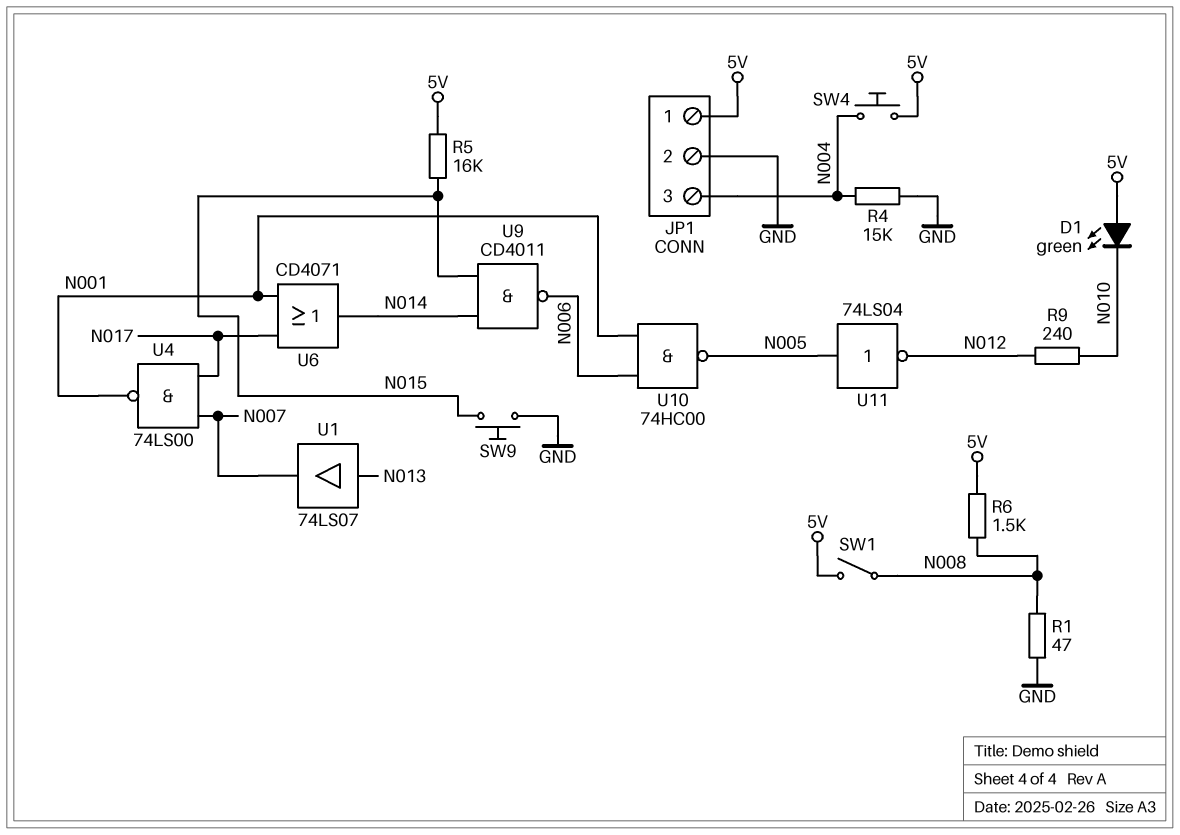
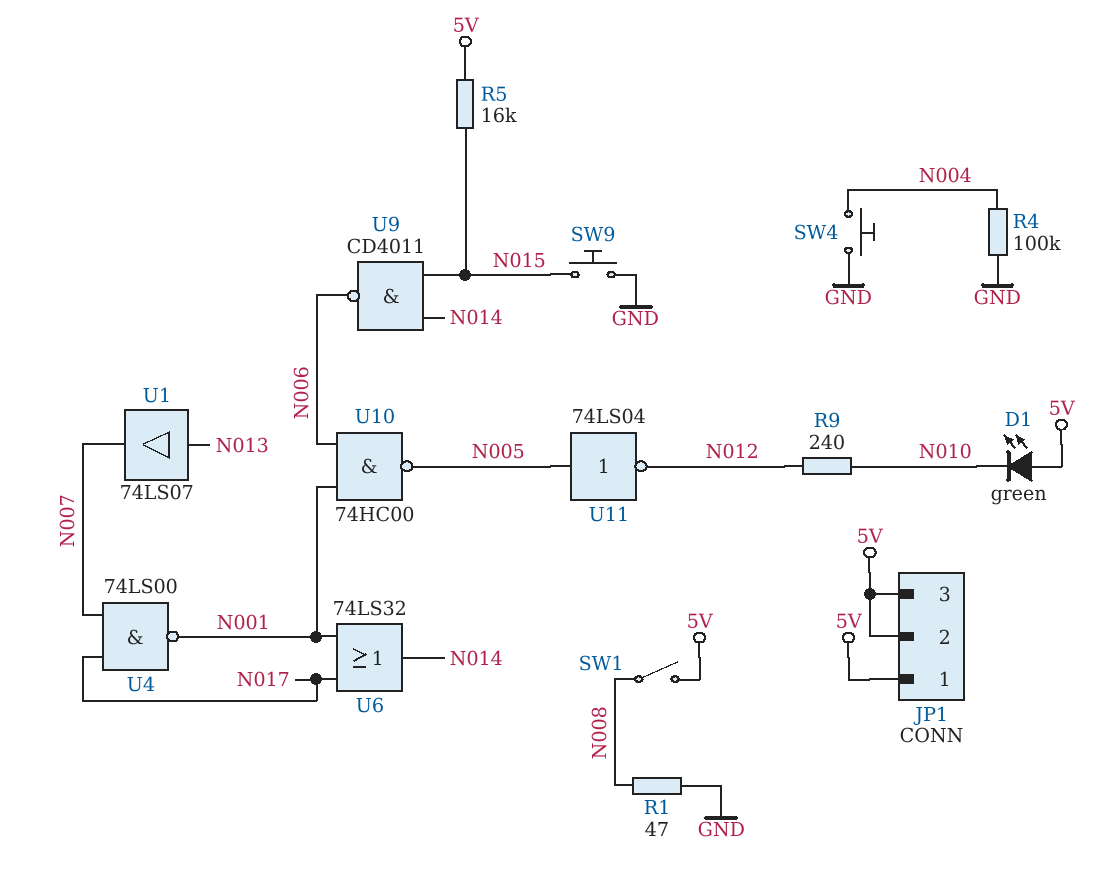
JP1 pin 2: GND -> 5V
JP1 pin 3: N004 -> 5V
R4: 15k (GND, N004) -> 100k (GND, N004)
R6: 1.5k (5V, N008) -> none
SW4: button (5V, N004) -> button (GND, N004)
U6: OR CD4071 (in N001, in N017, out N014) -> OR 74LS32 (in N001, in N017, out N014)

